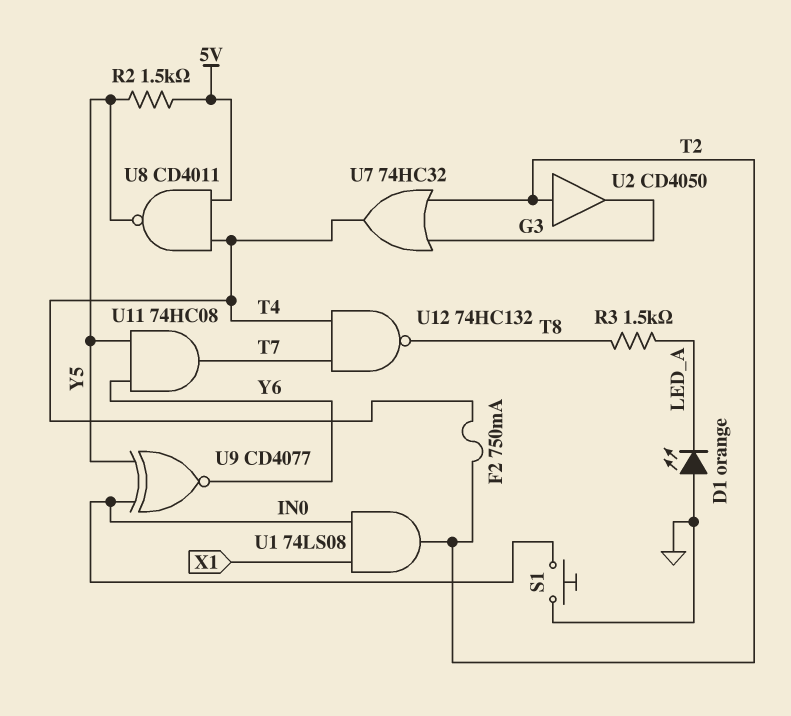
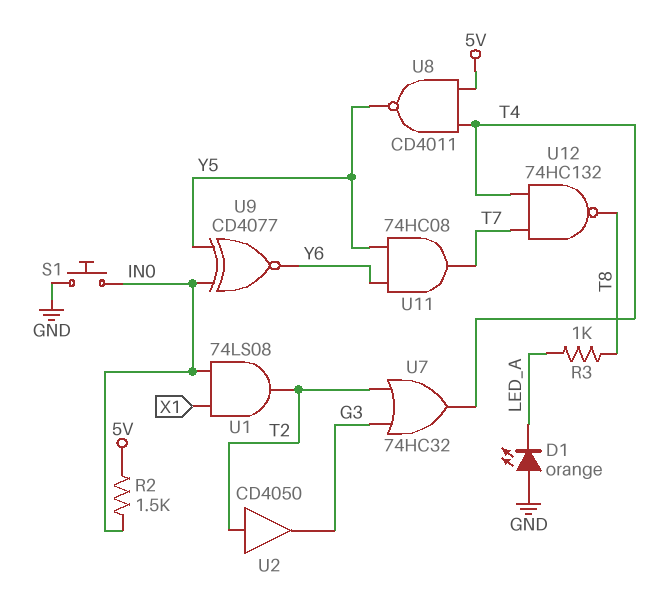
F2: 750mA (T2, T4) -> none
R2: 1.5k (5V, Y5) -> 1.5k (5V, IN0)
R3: 1.5k (LED_A, T8) -> 1k (LED_A, T8)

